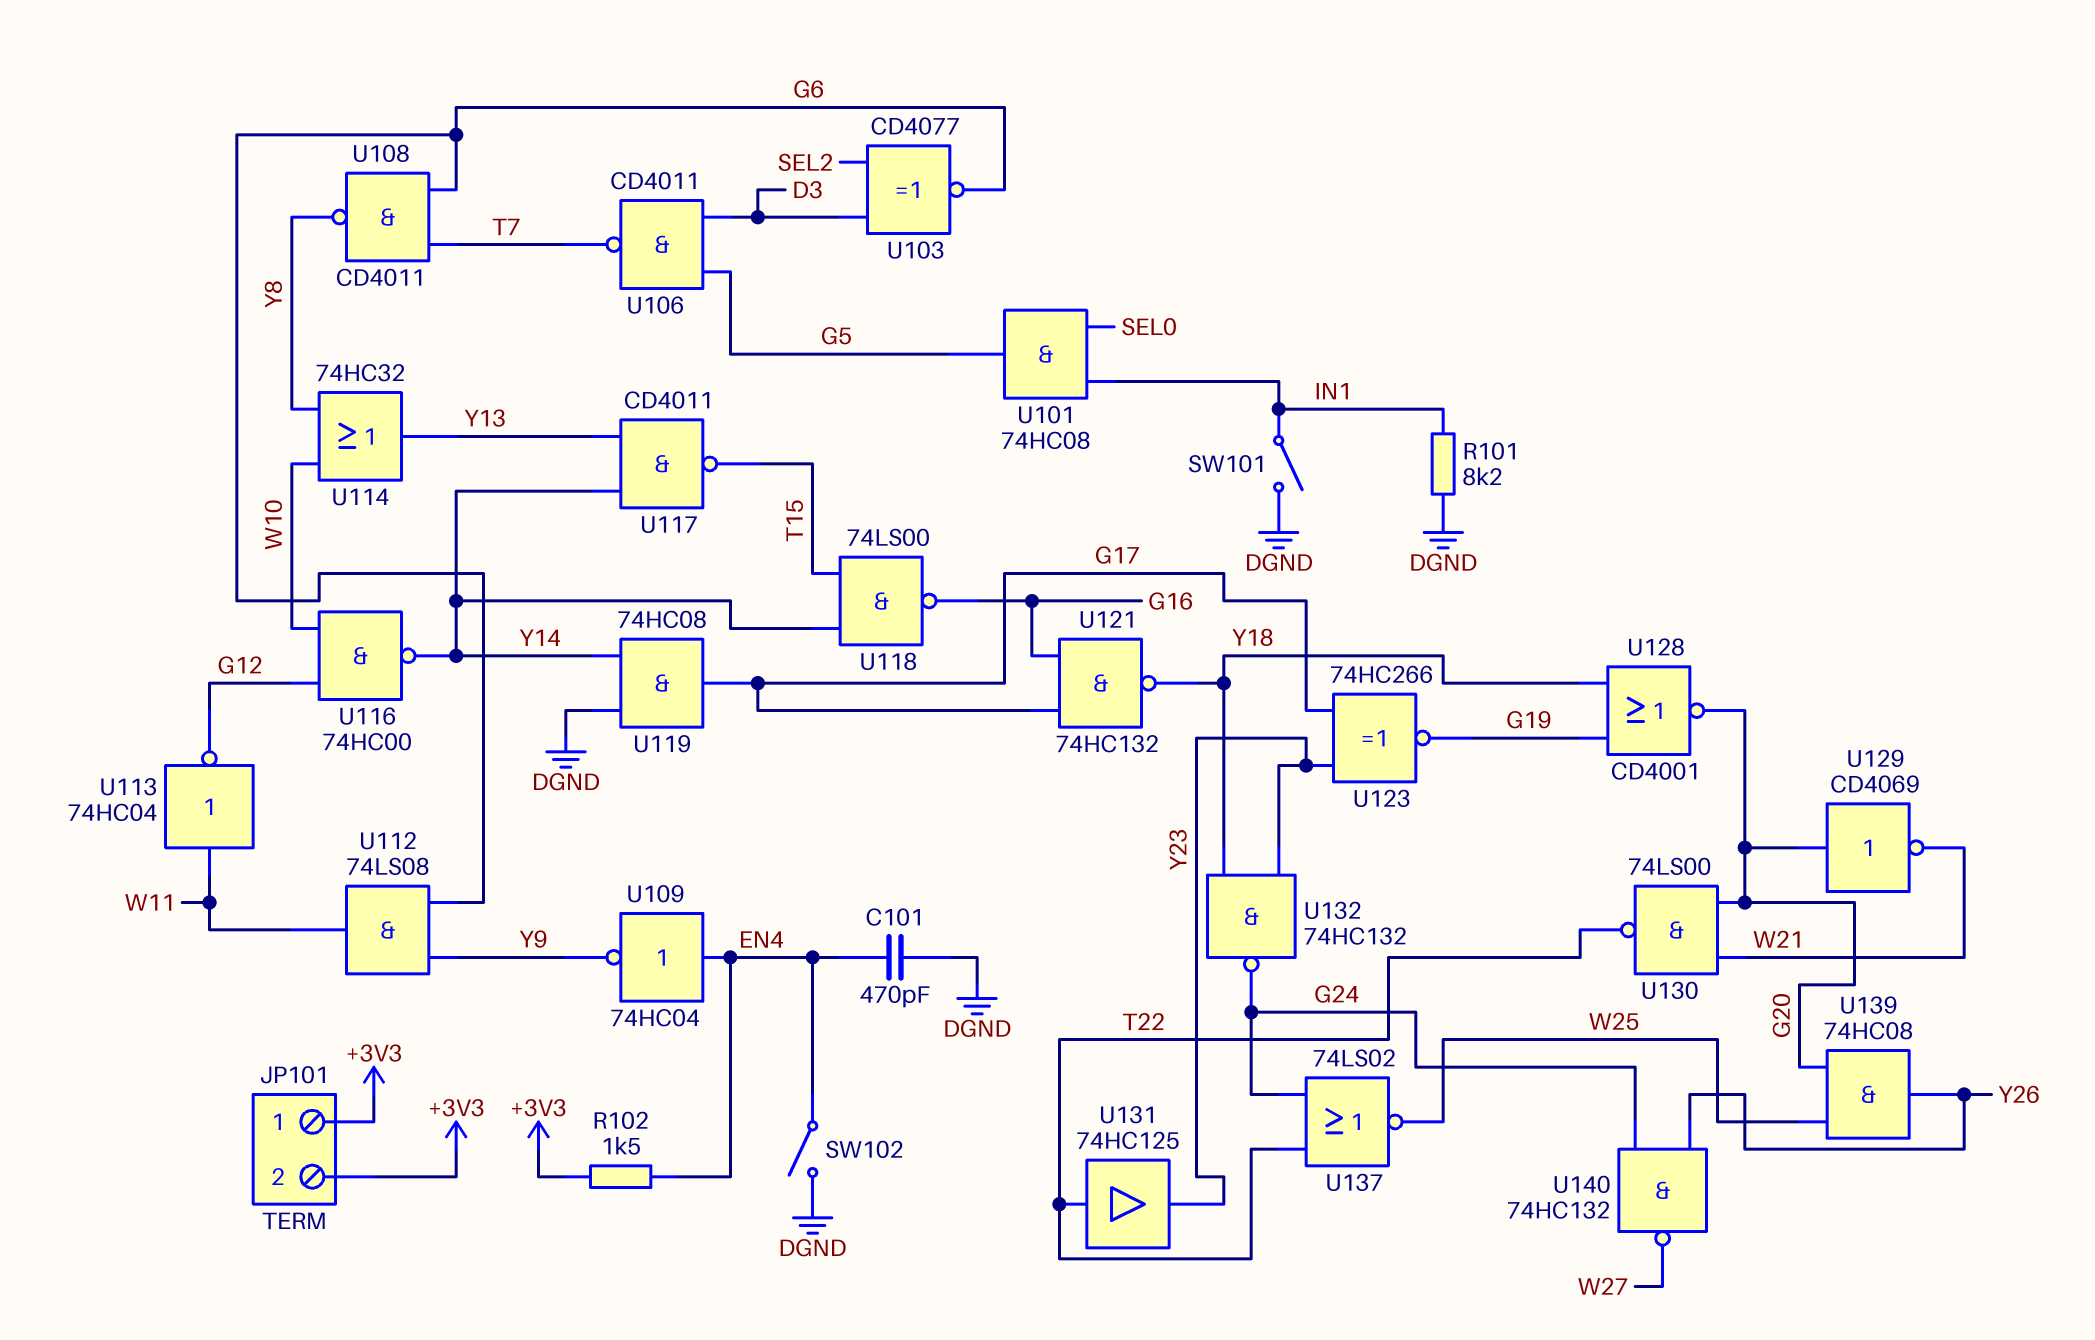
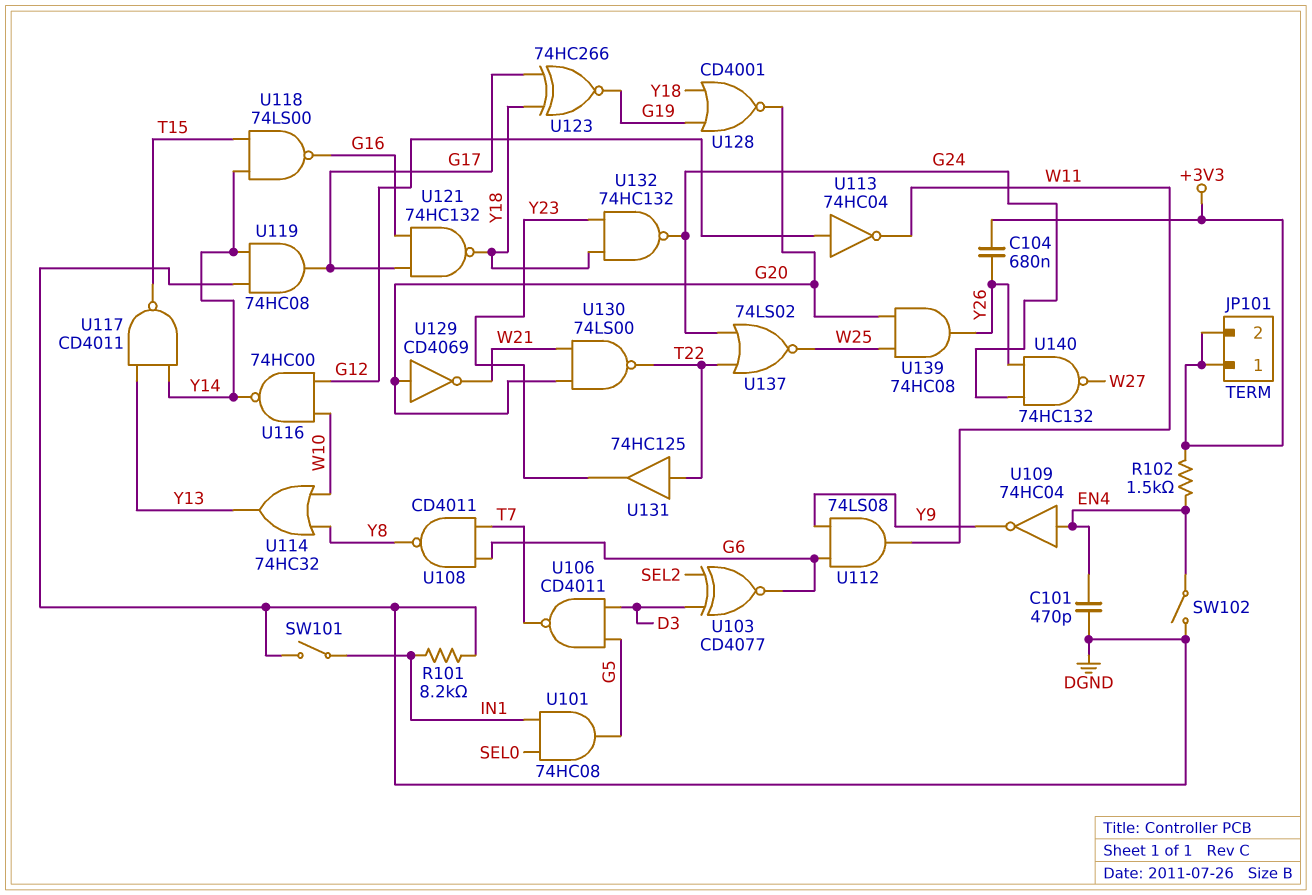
C104: none -> 680nF (+3V3, Y26)
U113: NOT 74HC04 (in W11, out G12) -> NOT 74HC04 (in G12, out W11)
U123: XNOR 74HC266 (in G17, in Y23, out G19) -> XNOR 74HC266 (in G17, in Y18, out G19)

